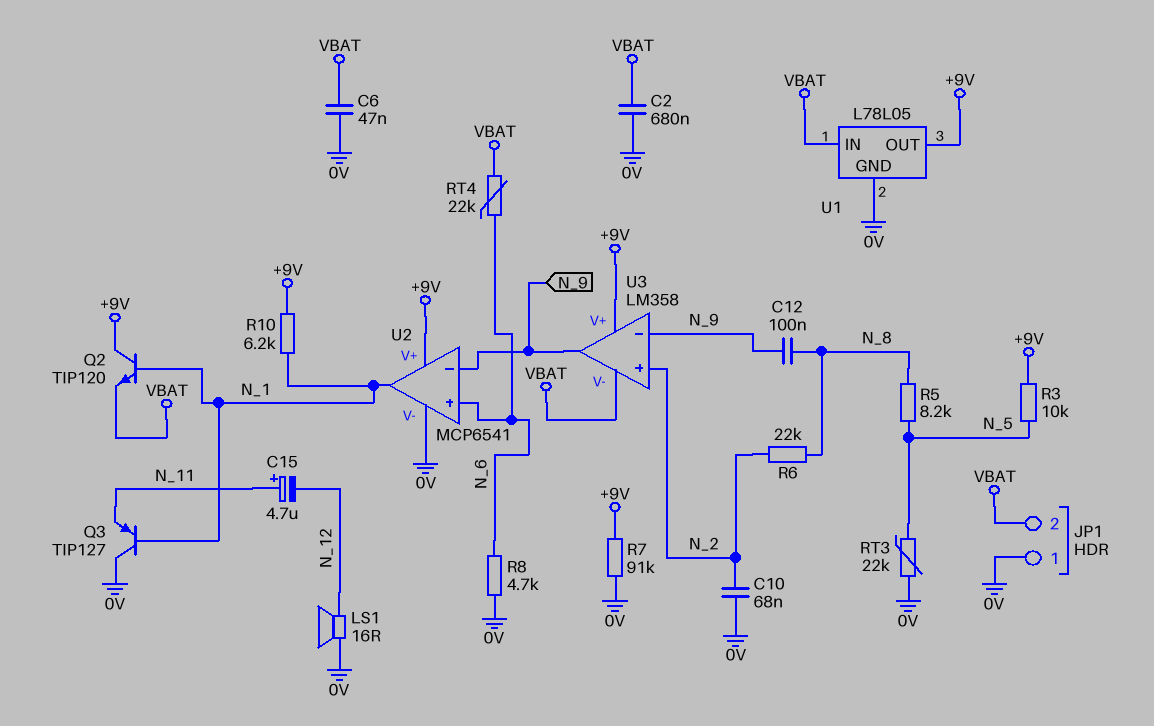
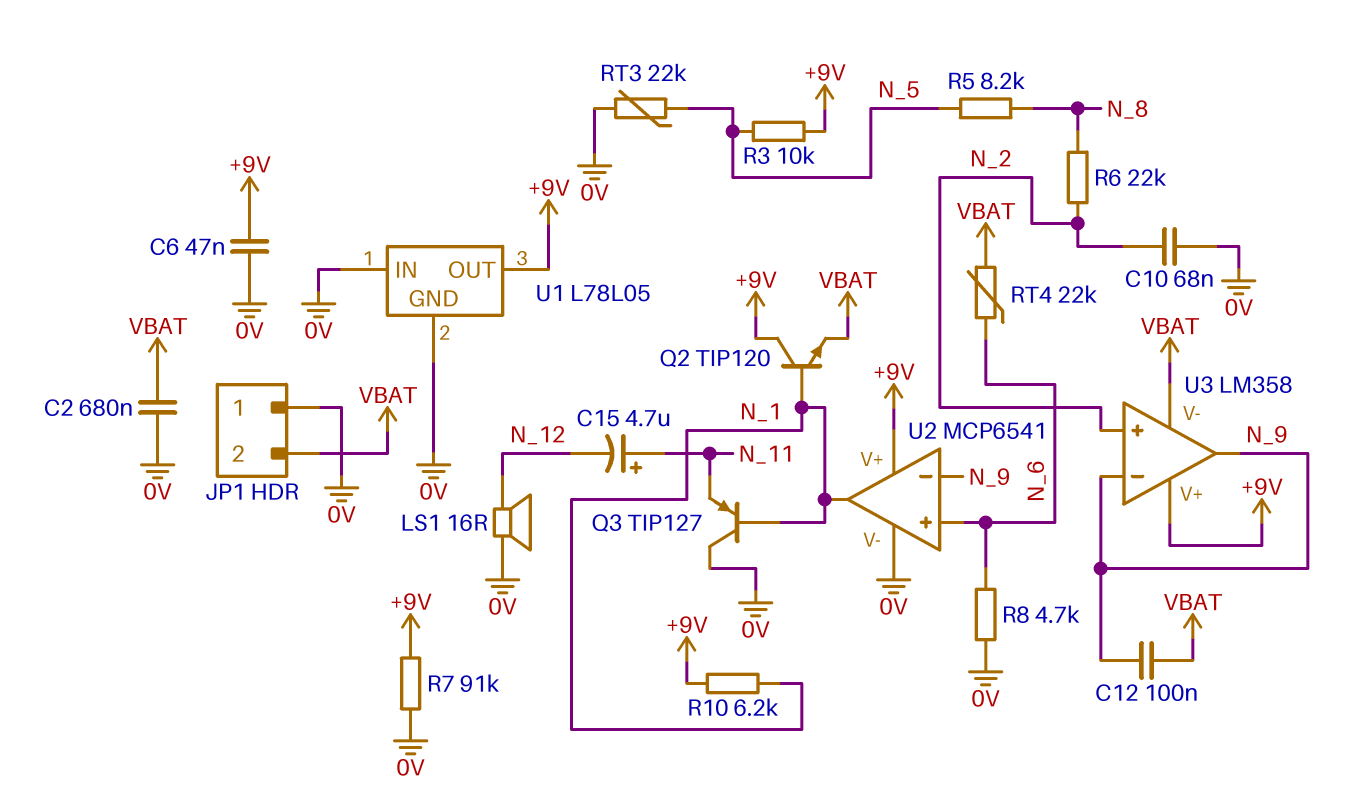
C6: 47nF (0V, VBAT) -> 47nF (+9V, 0V)
C12: 100nF (N_8, N_9) -> 100nF (N_9, VBAT)
U1 pin IN: VBAT -> 0V

